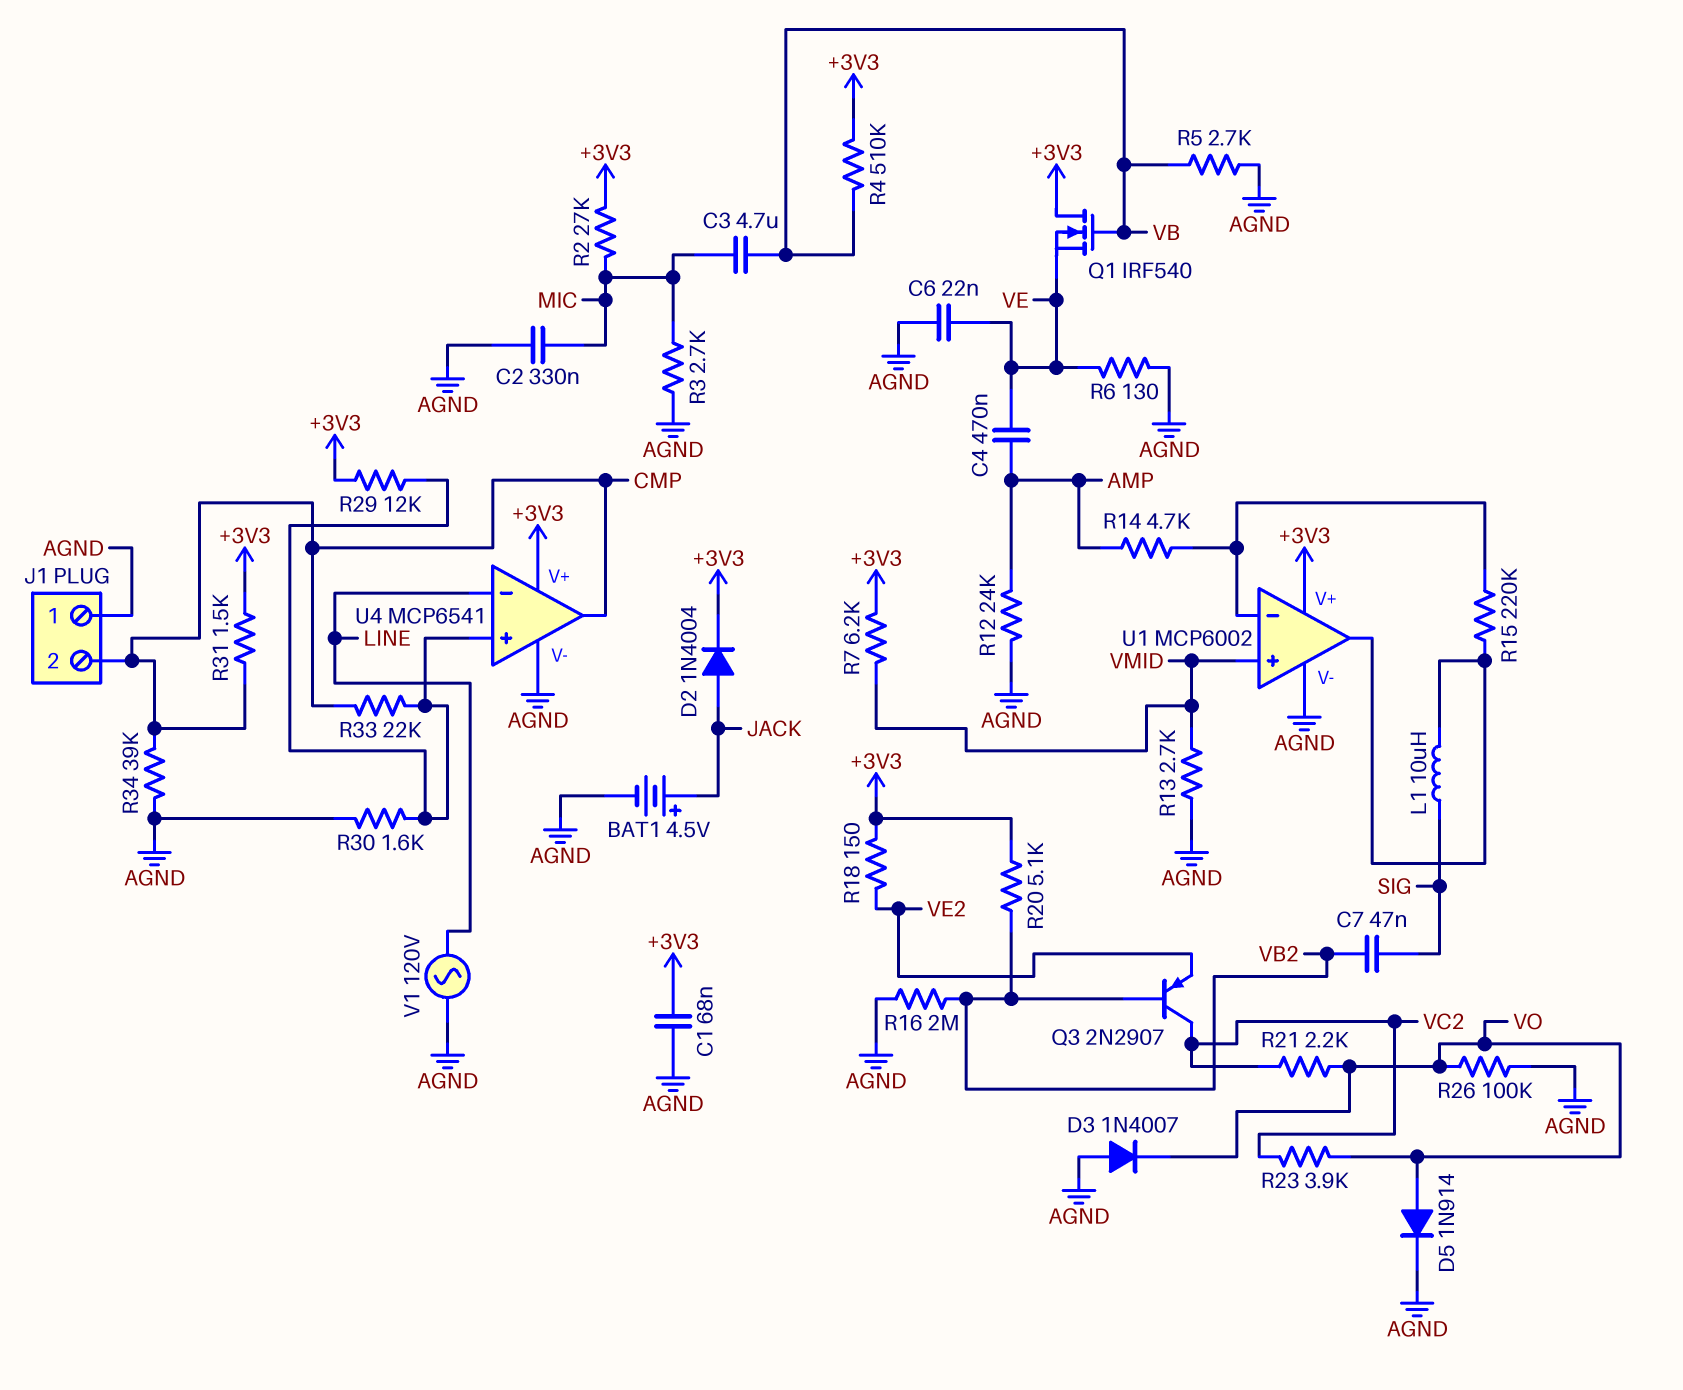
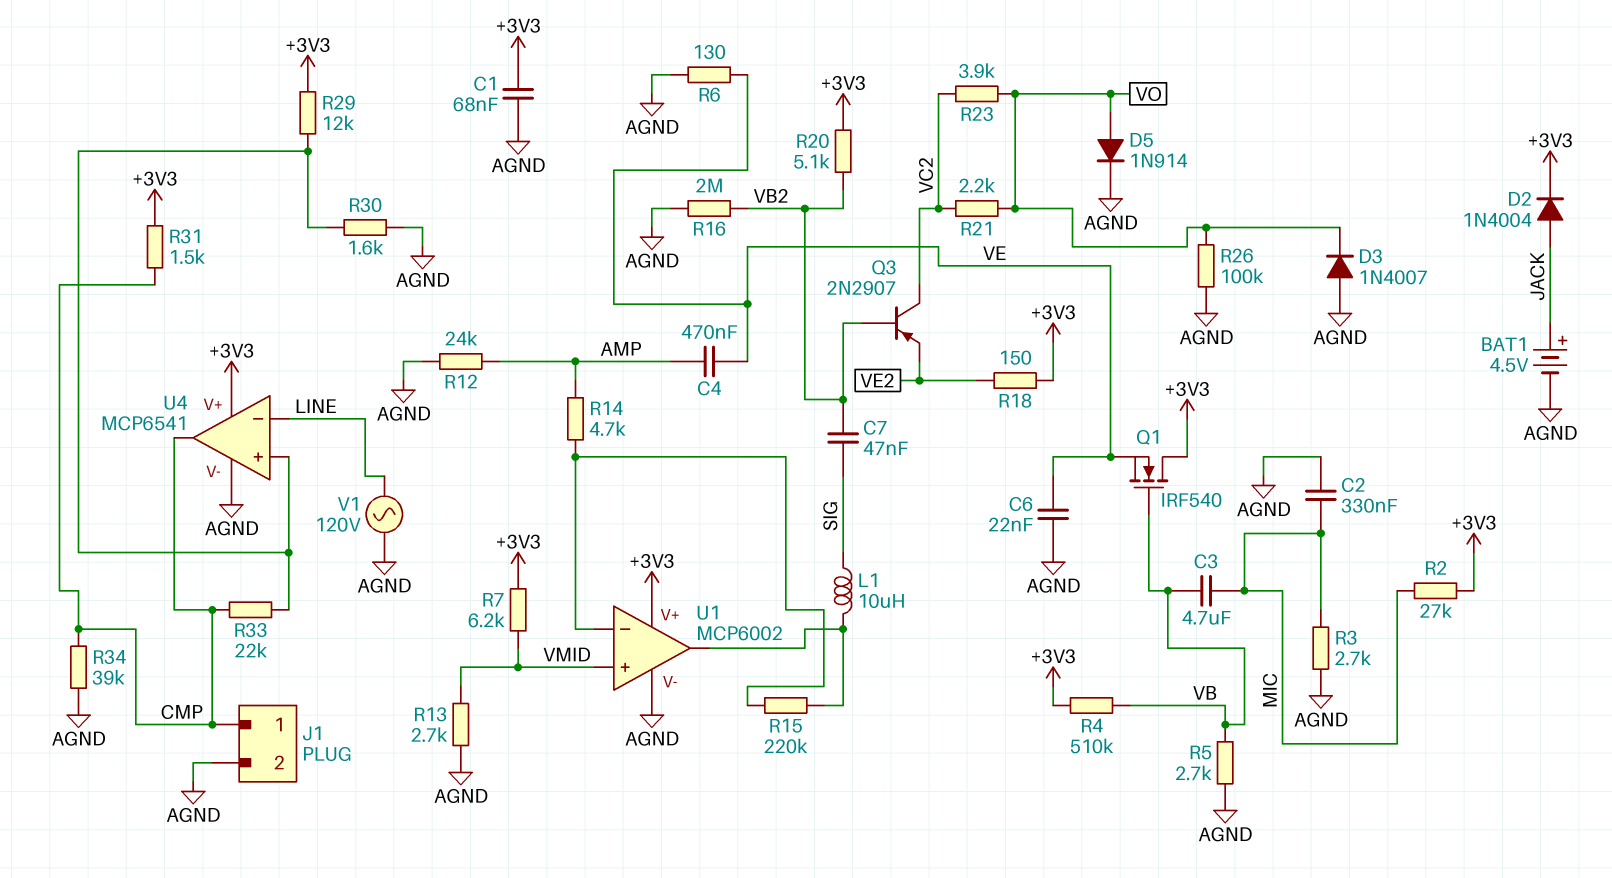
J1 pin 1: AGND -> CMP
J1 pin 2: CMP -> AGND

